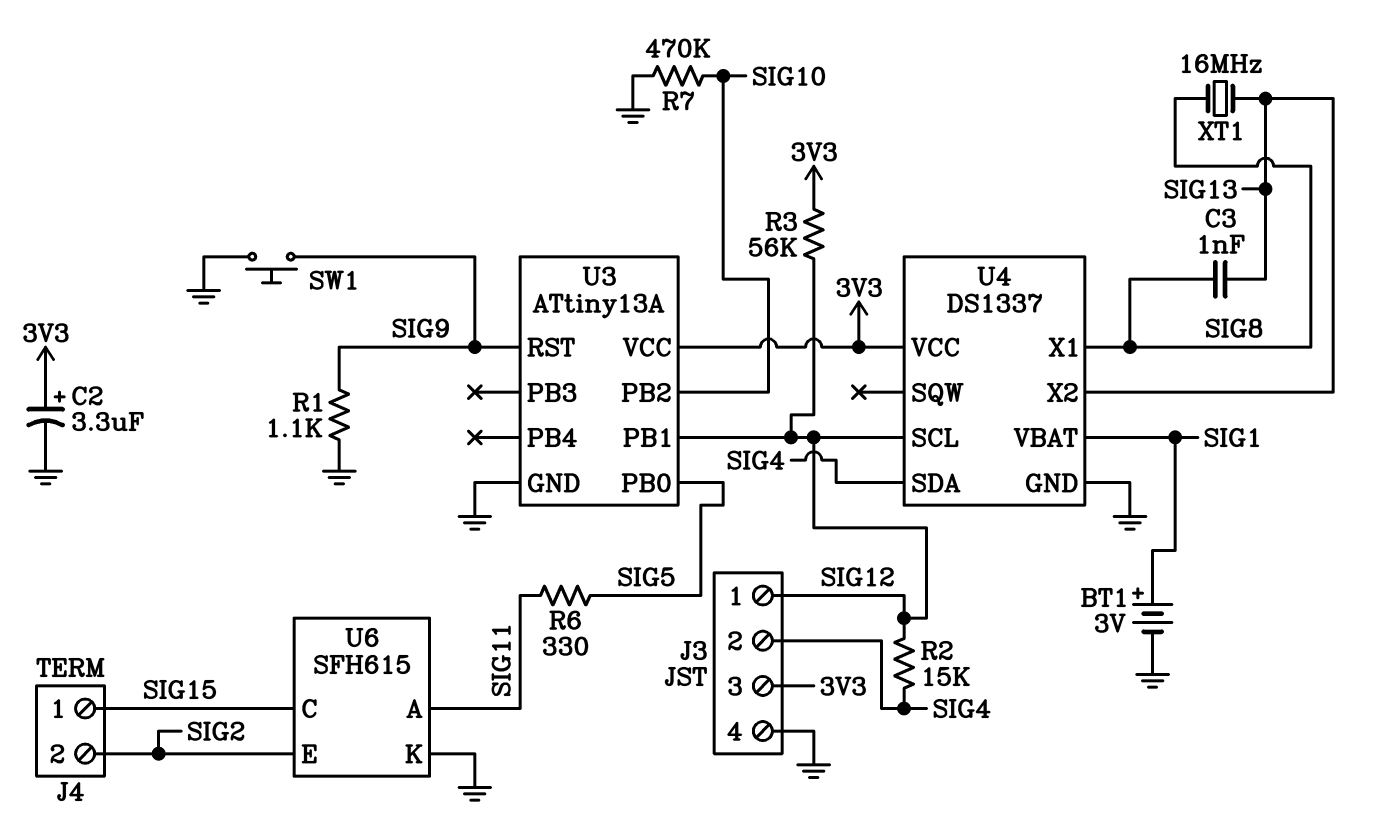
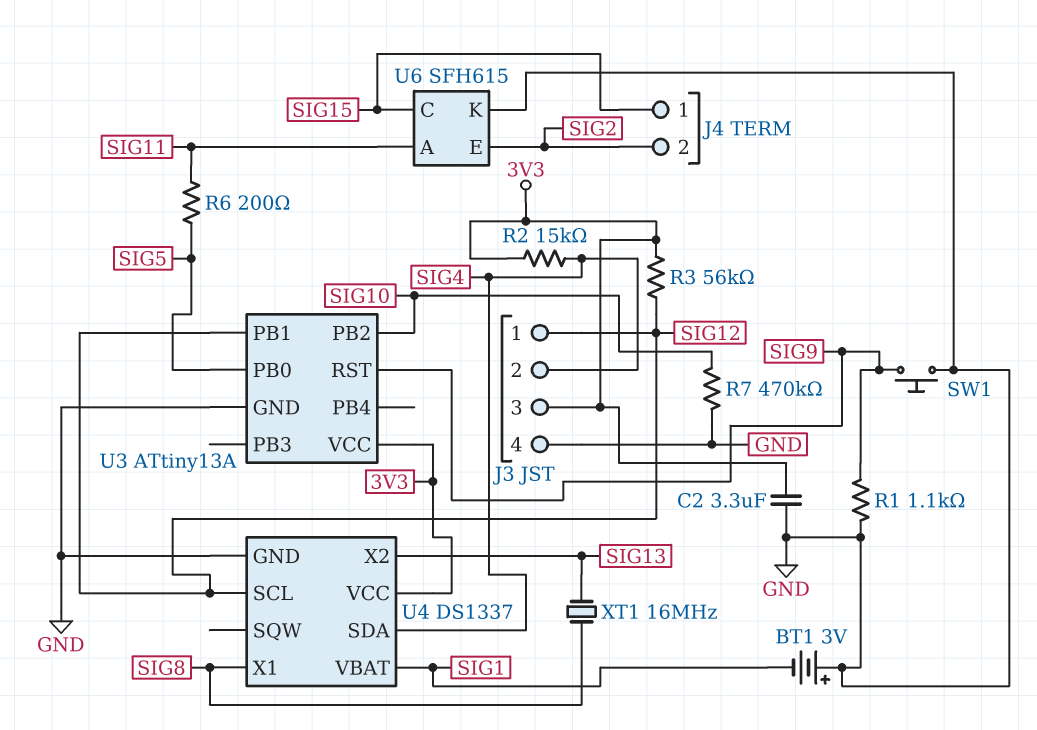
BT1: 3V (plus SIG1, minus GND) -> 3V (plus GND, minus SIG1)
C2: 3.3uF (plus 3V3, minus GND) -> 3.3uF (3V3, GND)
C3: 1nF (SIG8, SIG13) -> none
R2: 15k (SIG4, SIG12) -> 15k (3V3, SIG4)
R6: 330 (SIG5, SIG11) -> 200 (SIG5, SIG11)

